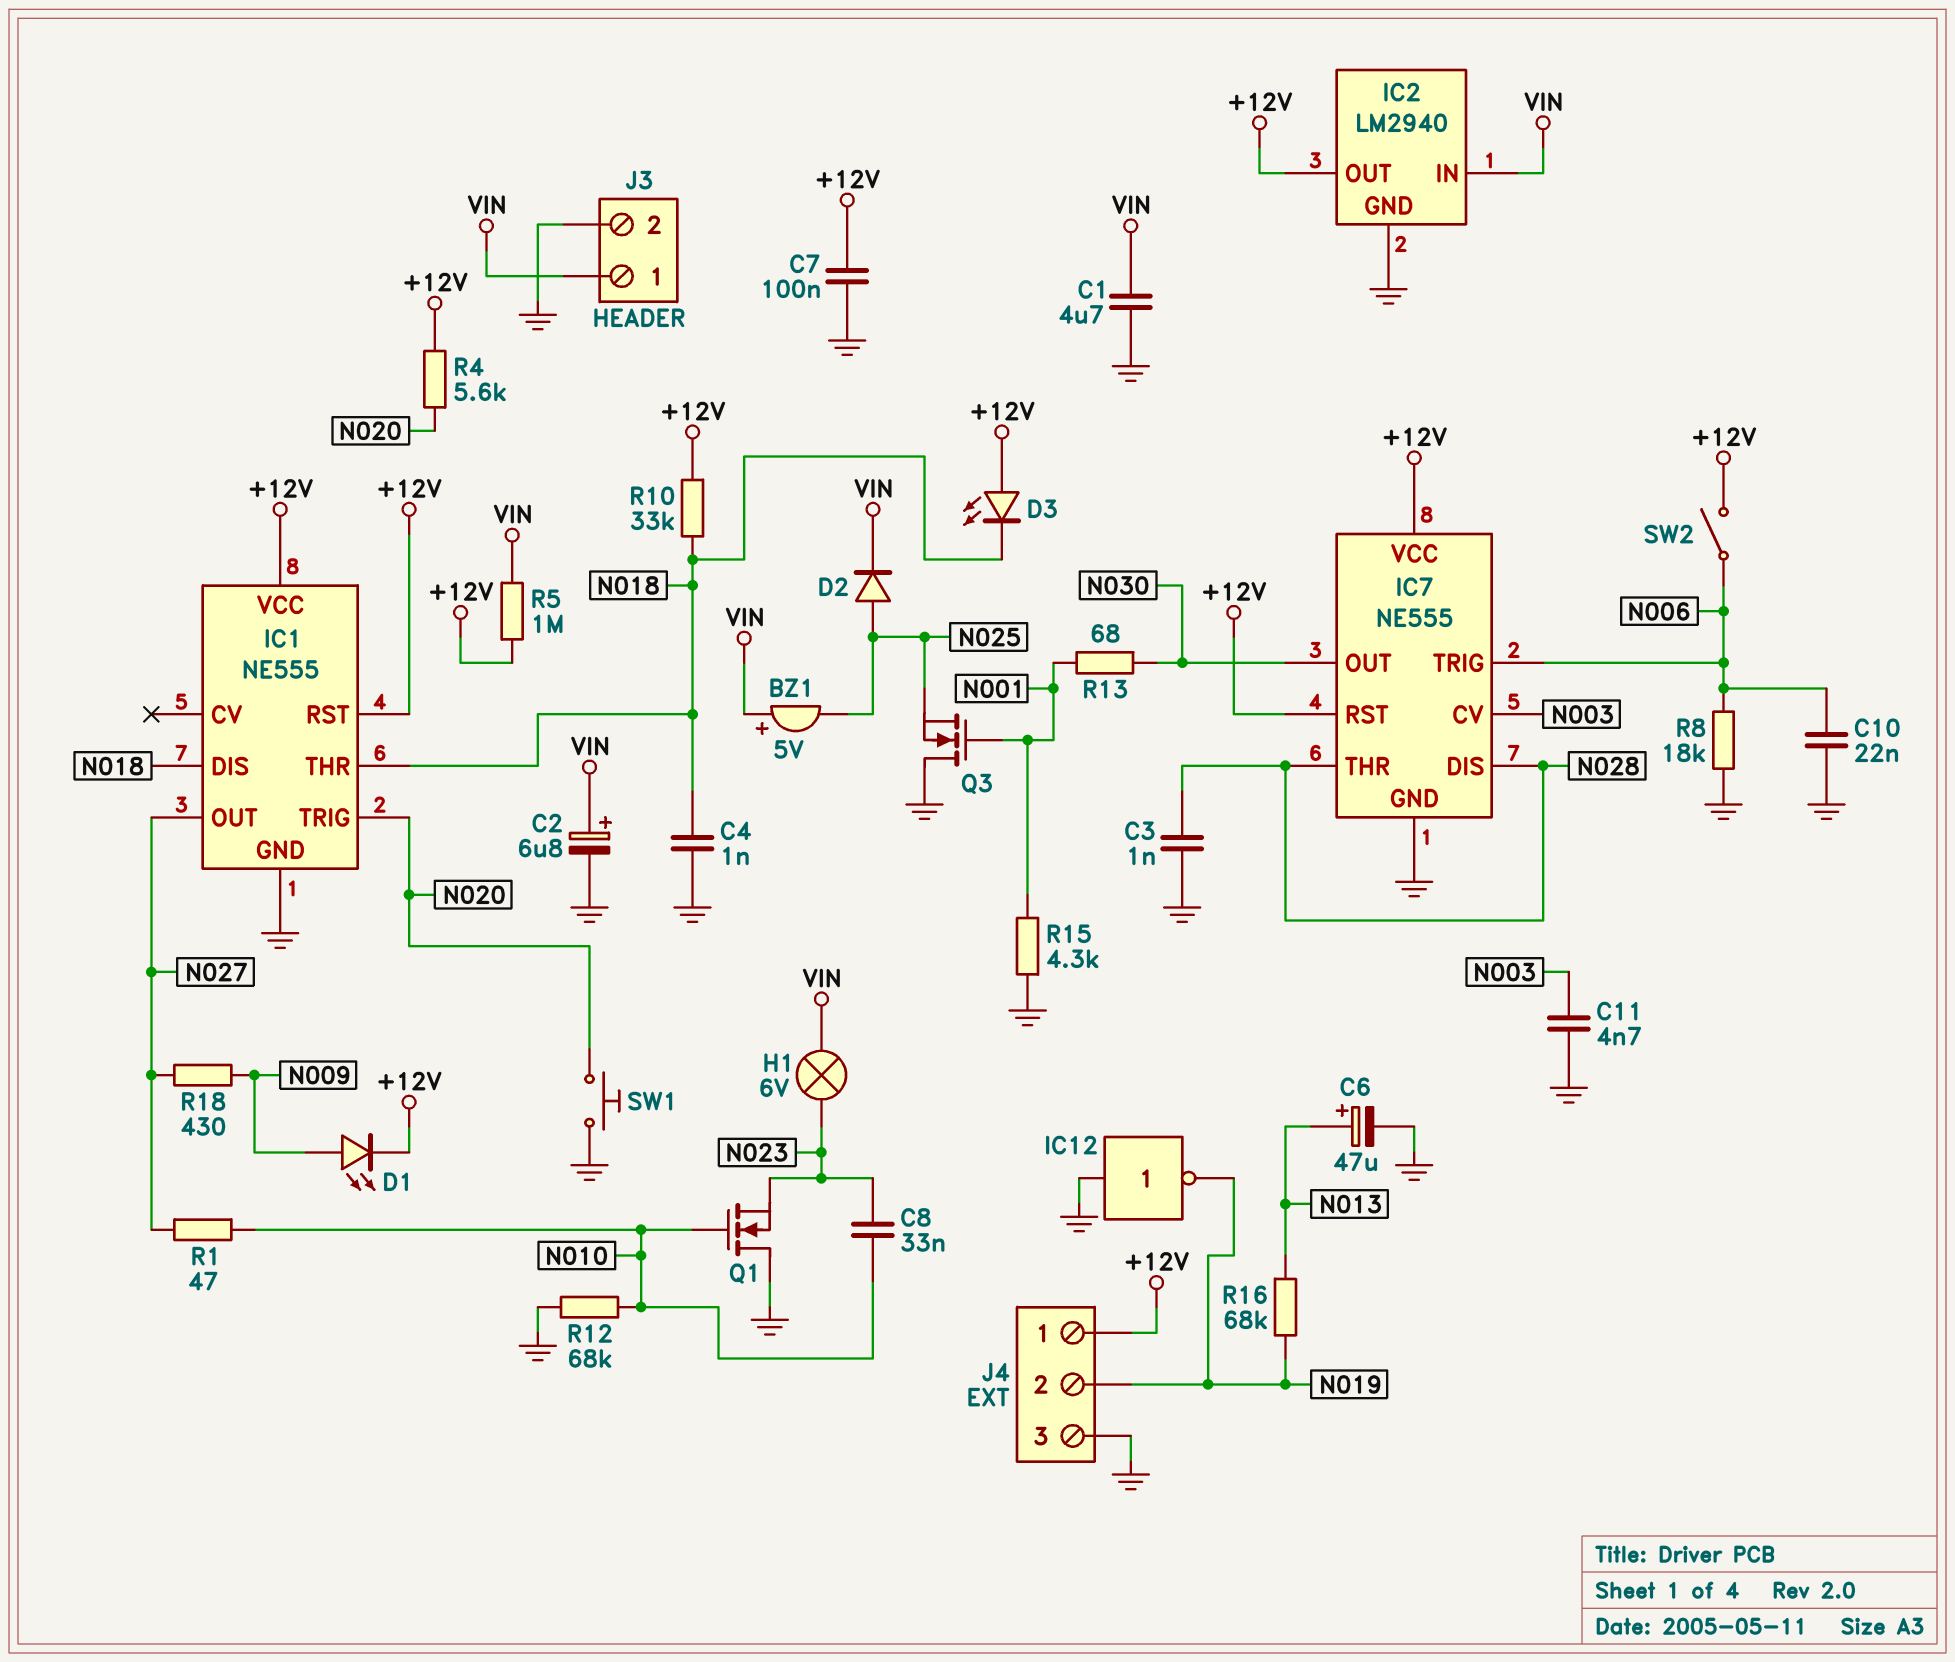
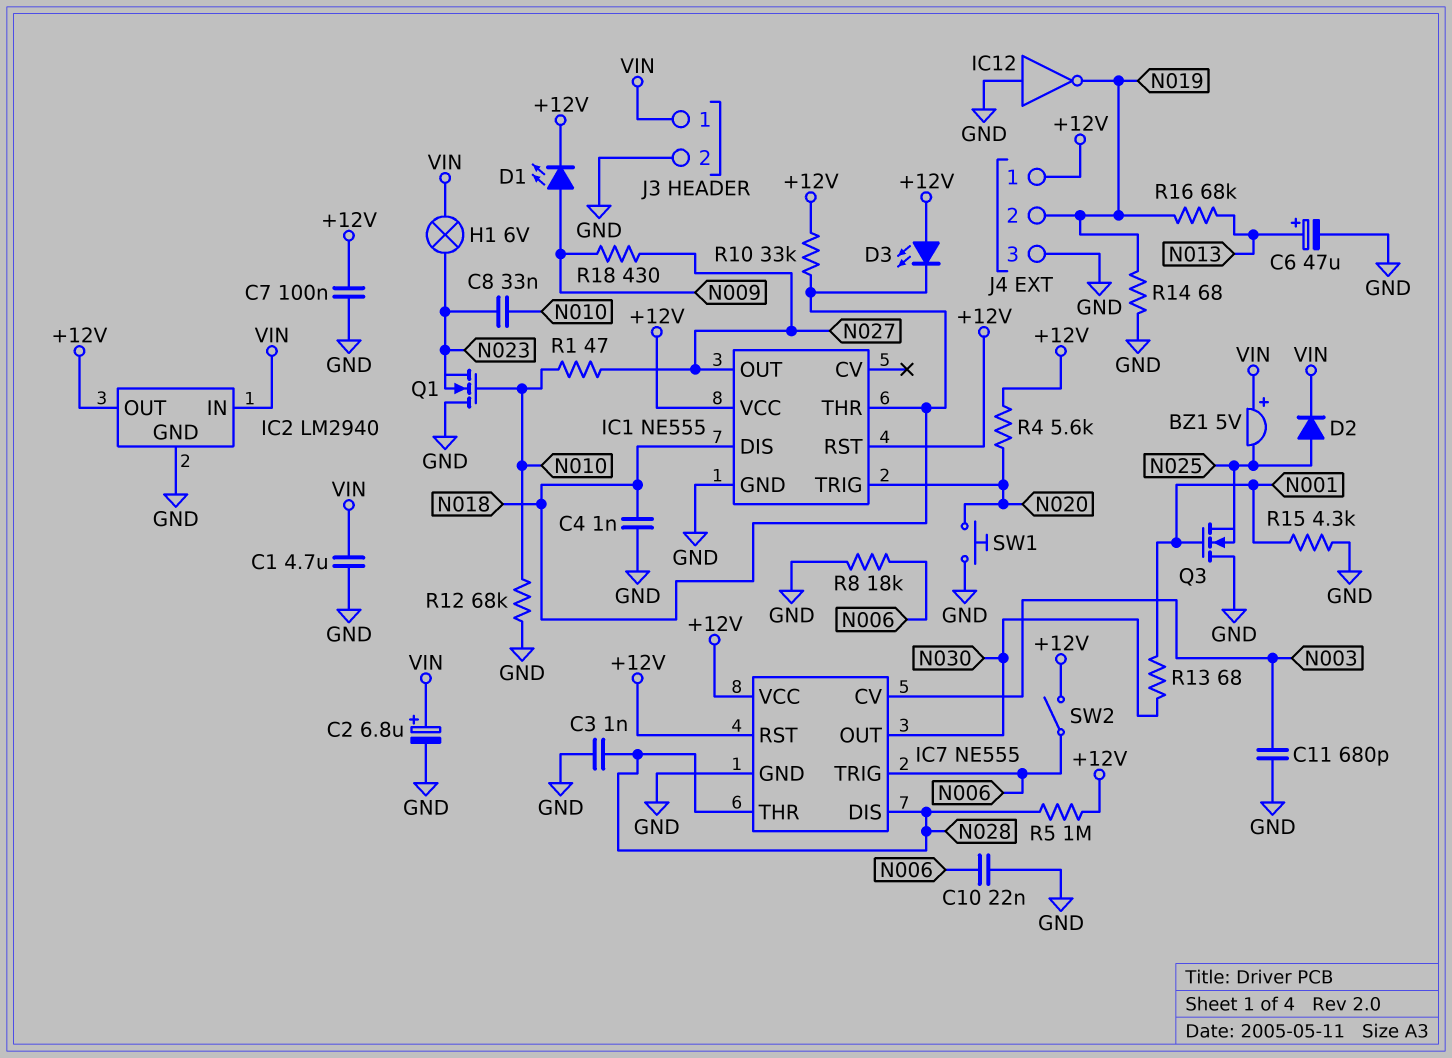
C11: 4.7nF (GND, N003) -> 680pF (GND, N003)
R5: 1M (+12V, VIN) -> 1M (+12V, N028)
R14: none -> 68 (GND, N019)

